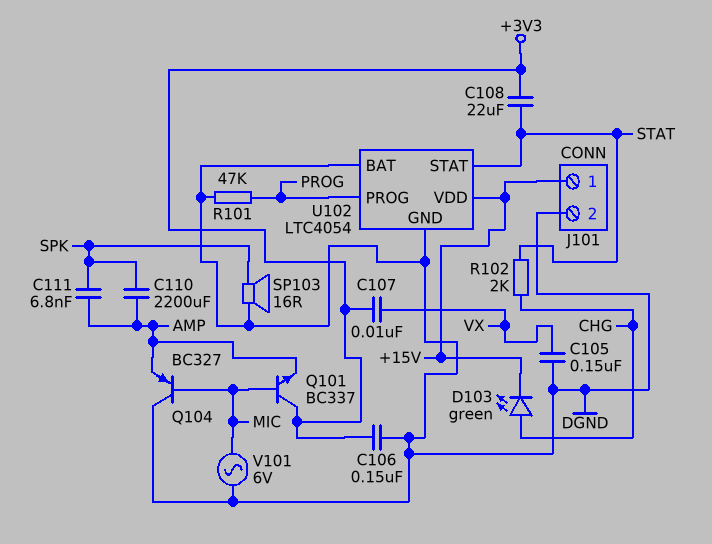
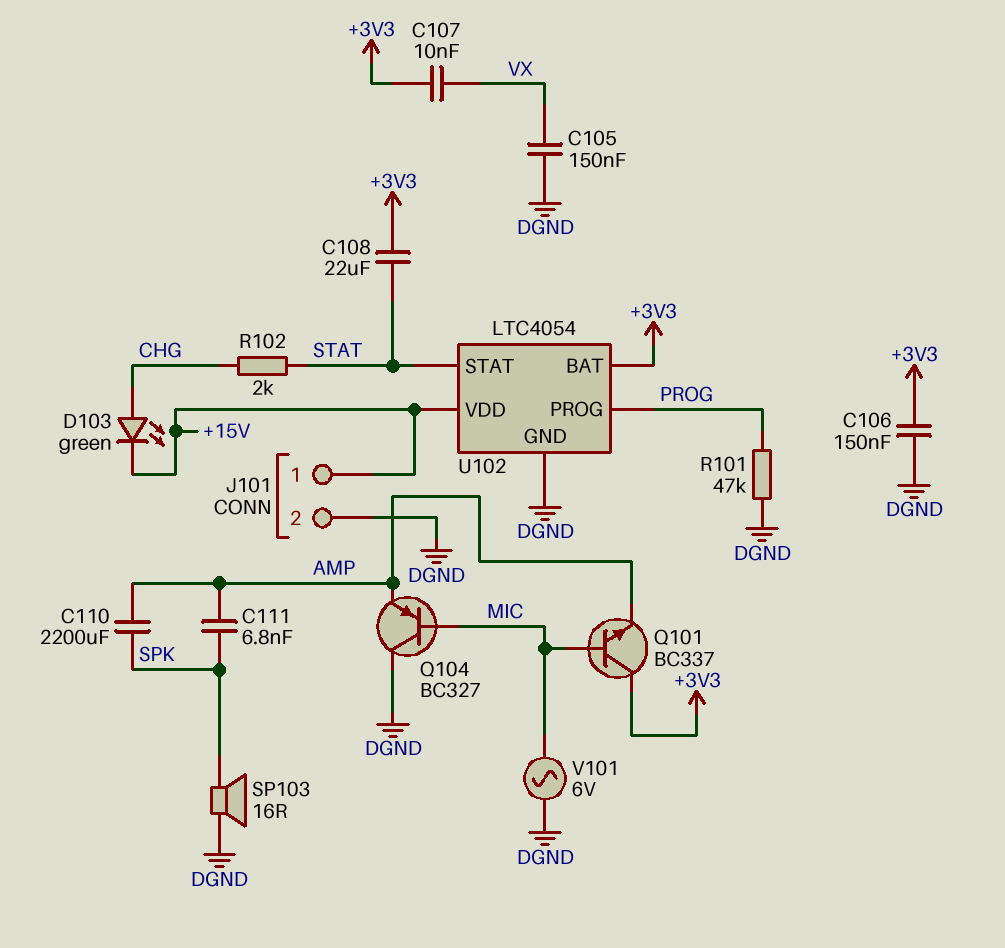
U102 pin BAT: DGND -> +3V3

